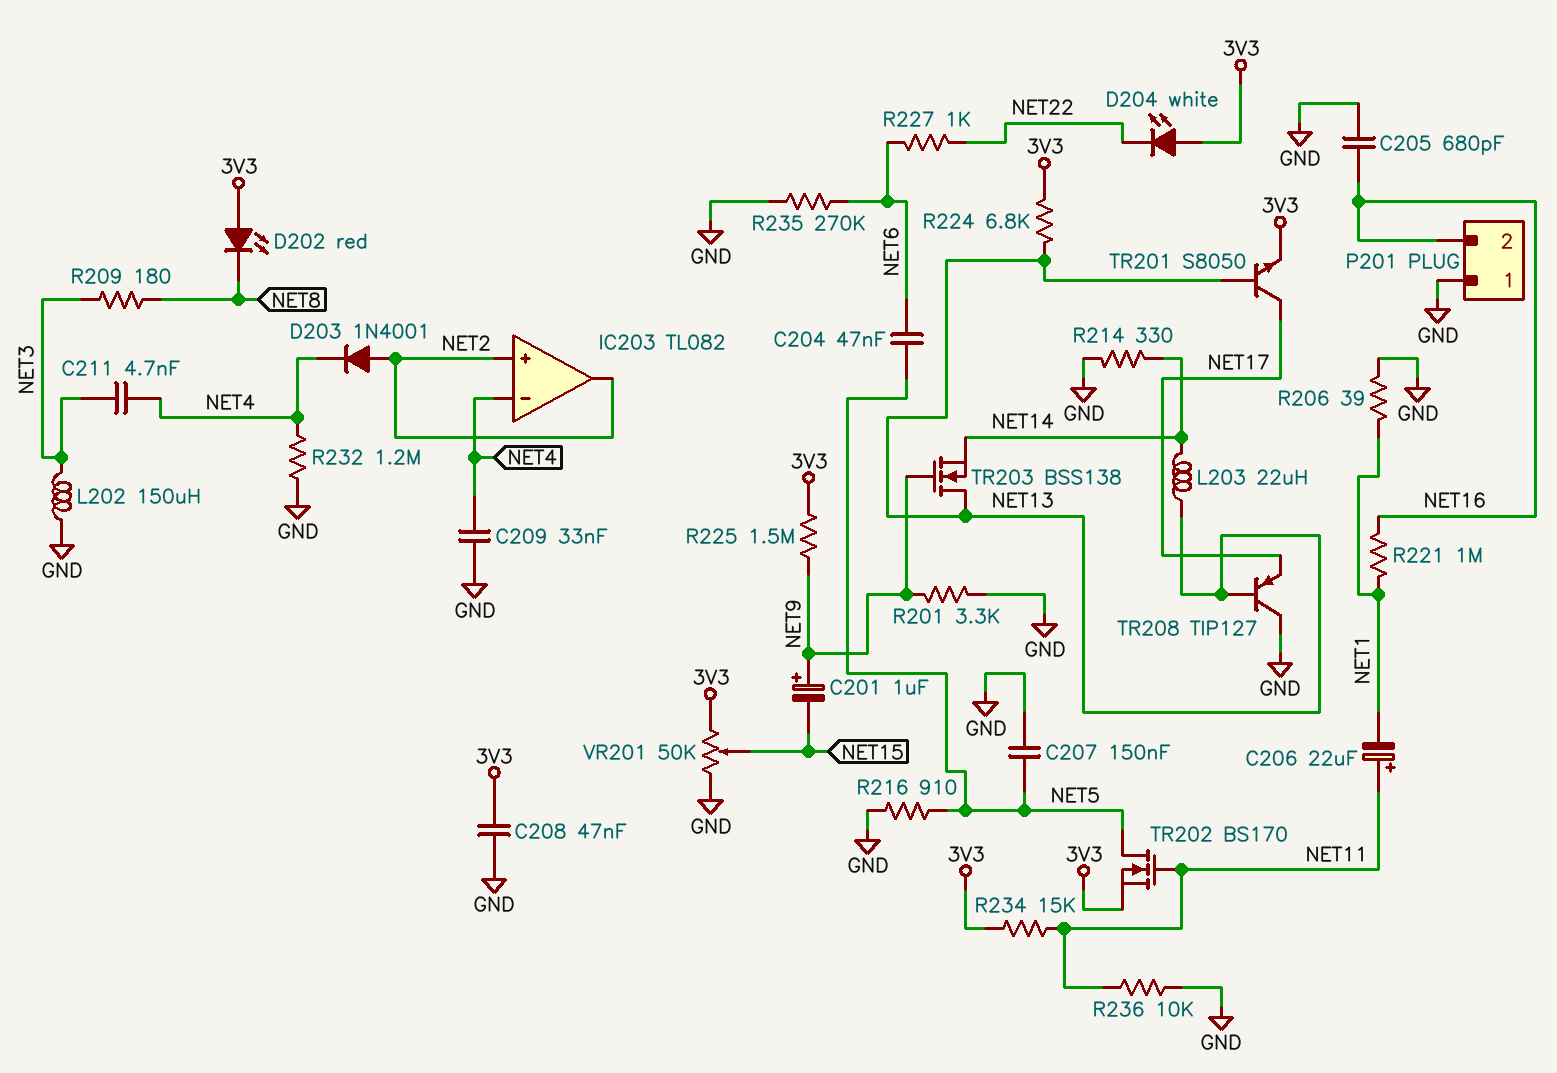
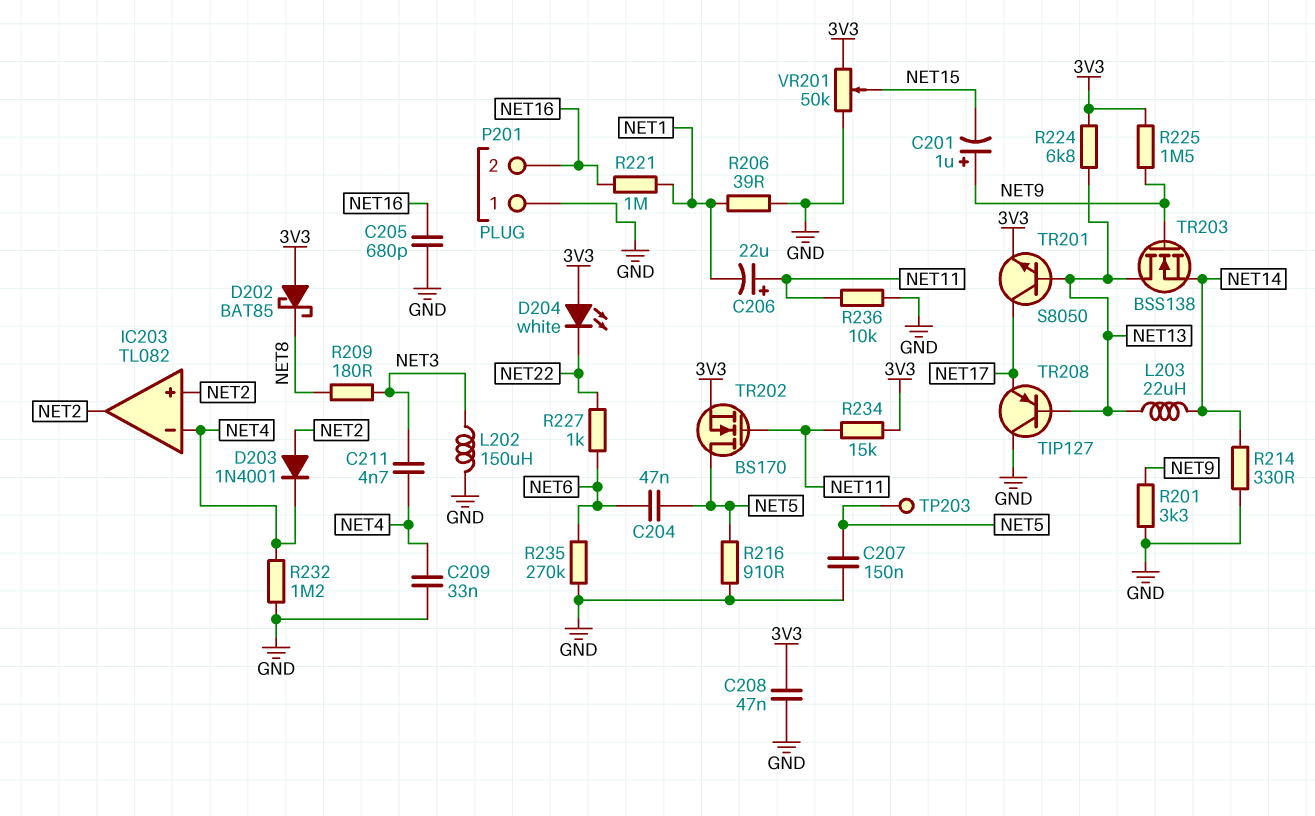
D202: LED red (A 3V3, K NET8) -> schottky BAT85 (A 3V3, K NET8)
TP203: none -> test point (NET5)

